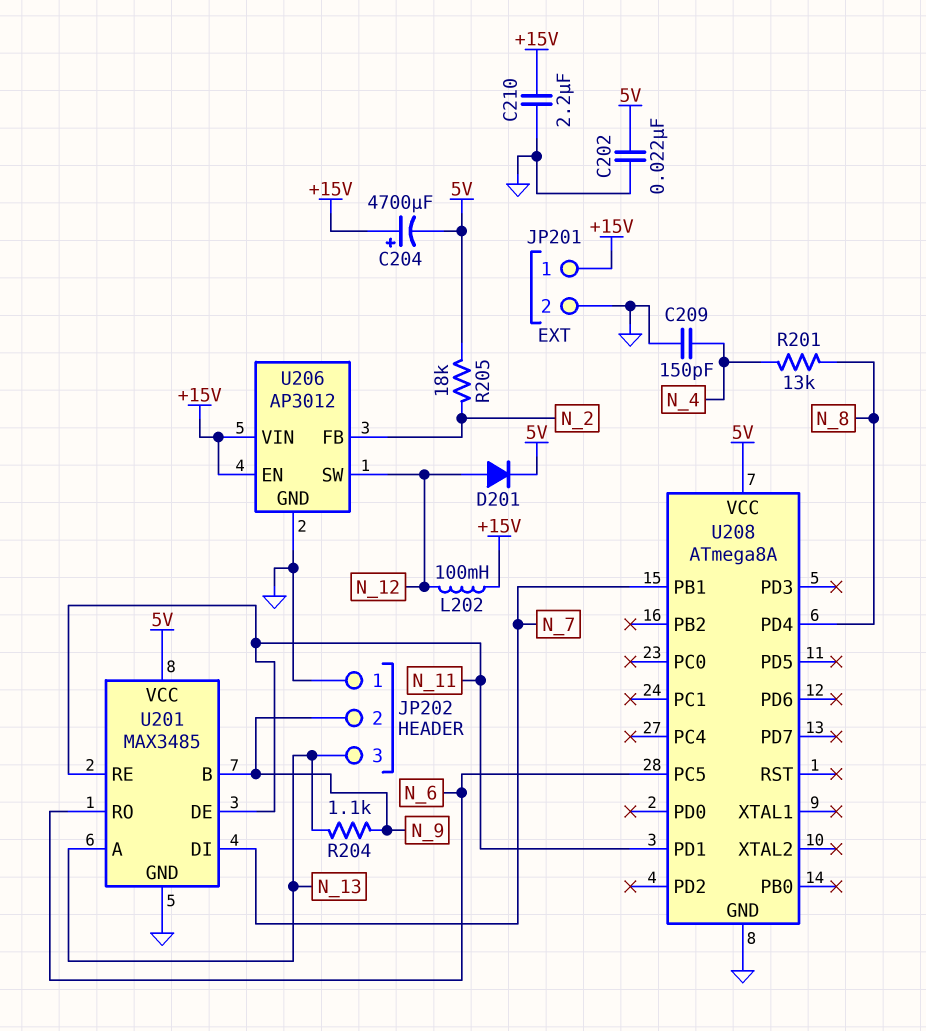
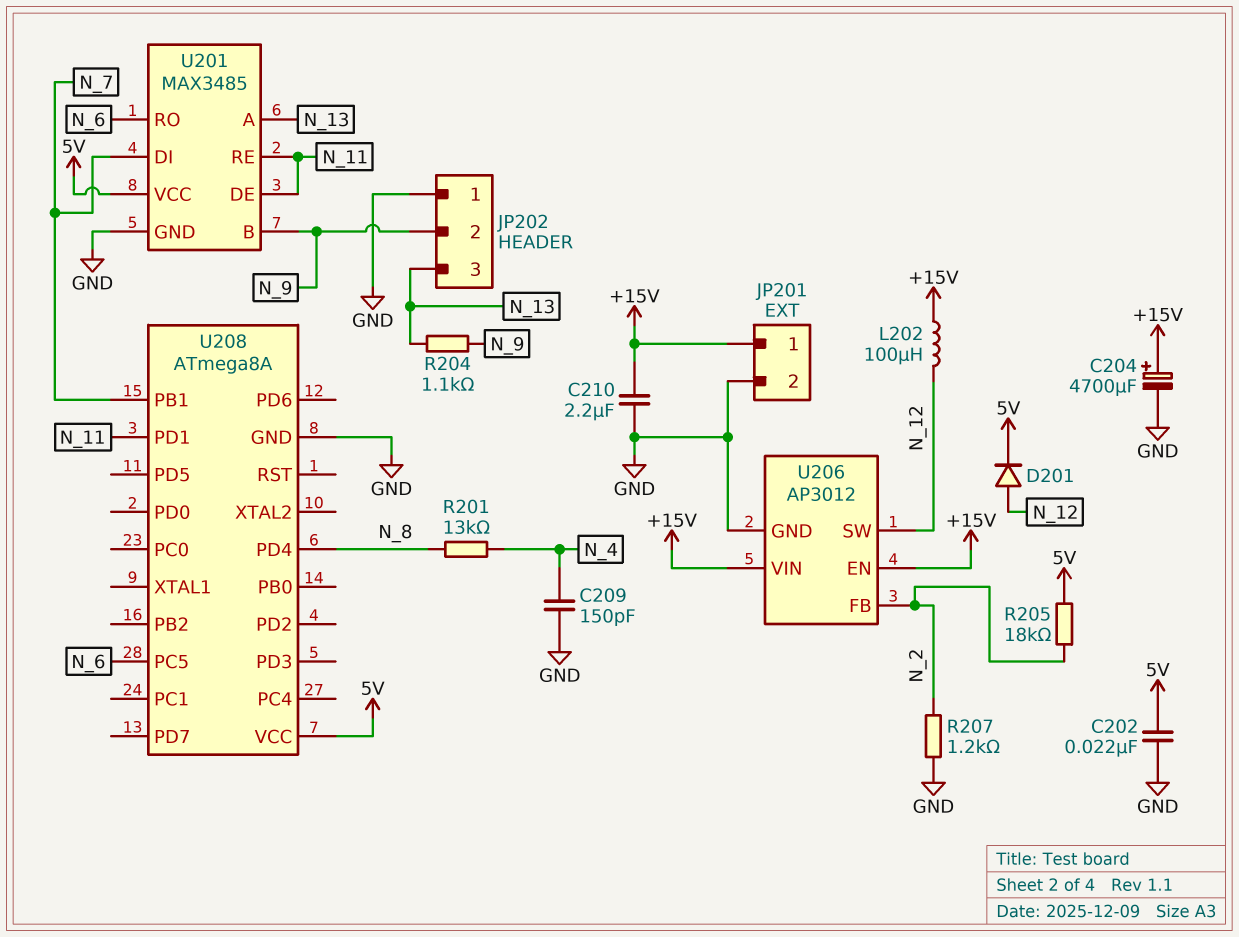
C204: 4700uF (plus +15V, minus 5V) -> 4700uF (plus +15V, minus GND)
L202: 100mH (+15V, N_12) -> 100uH (+15V, N_12)
R207: none -> 1.2k (GND, N_2)

